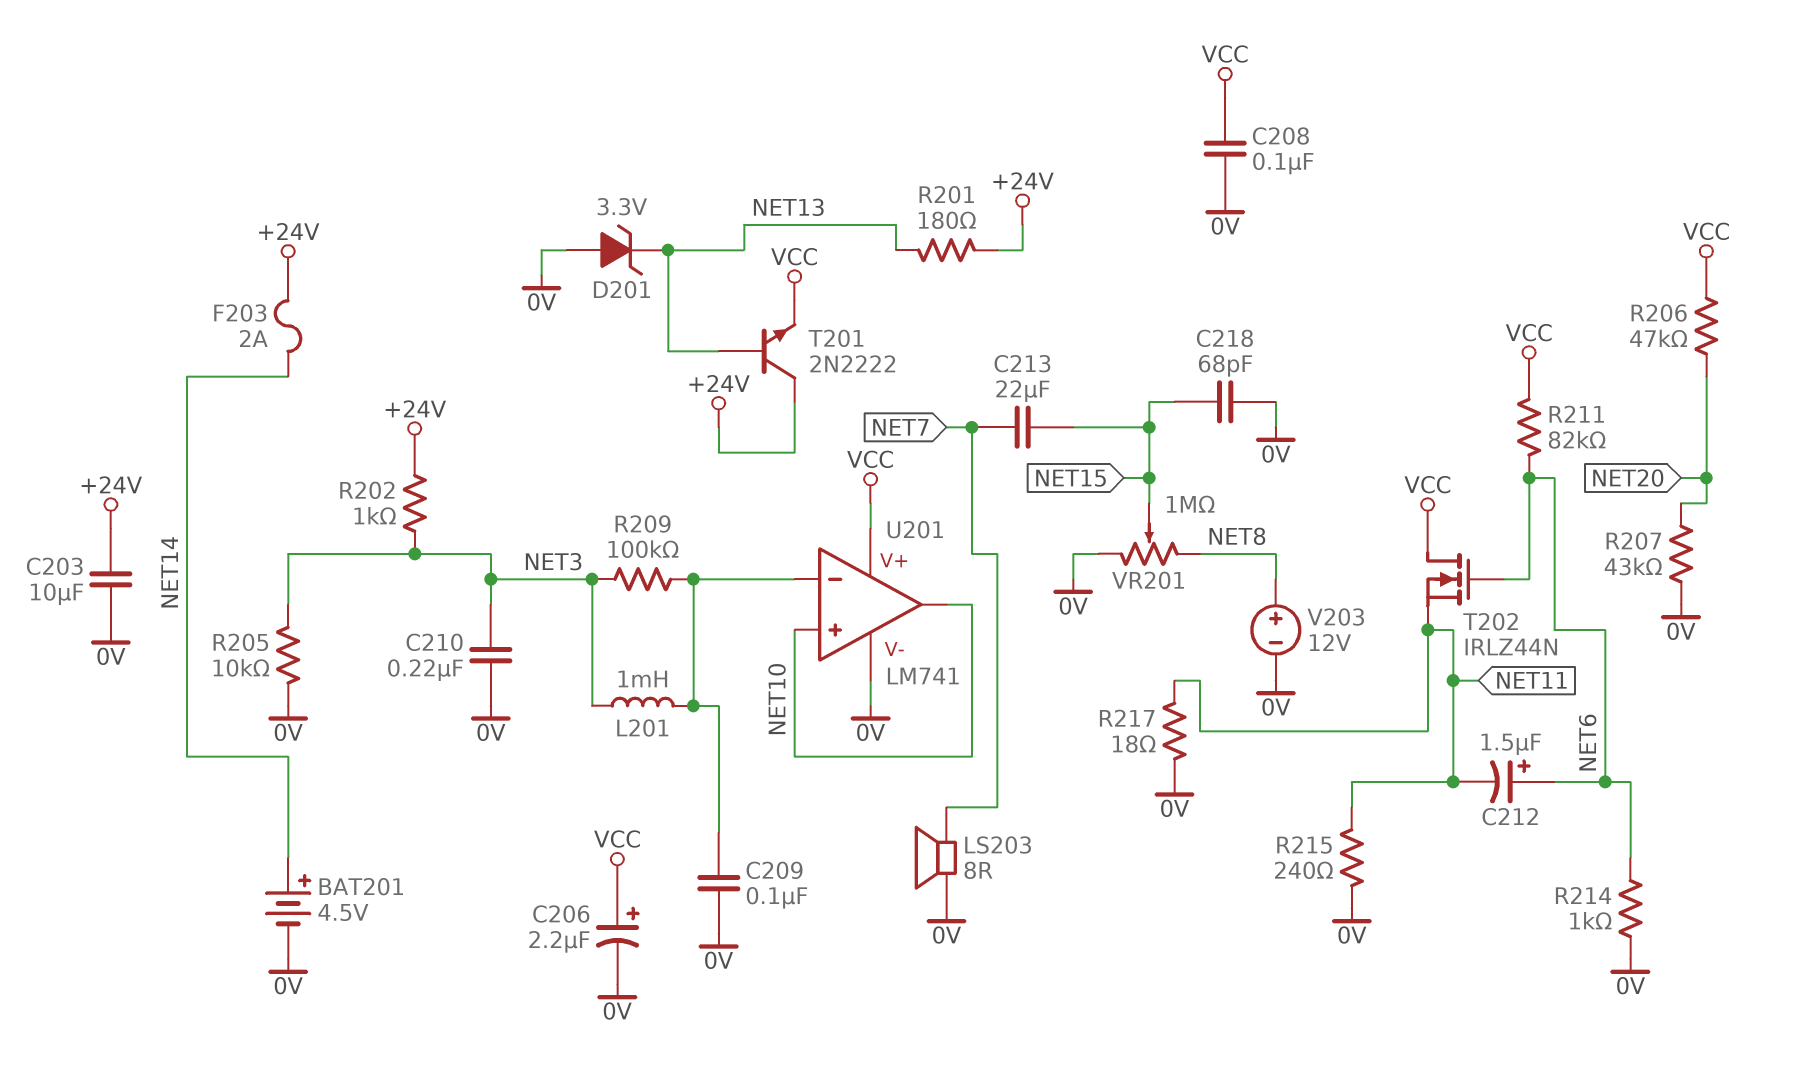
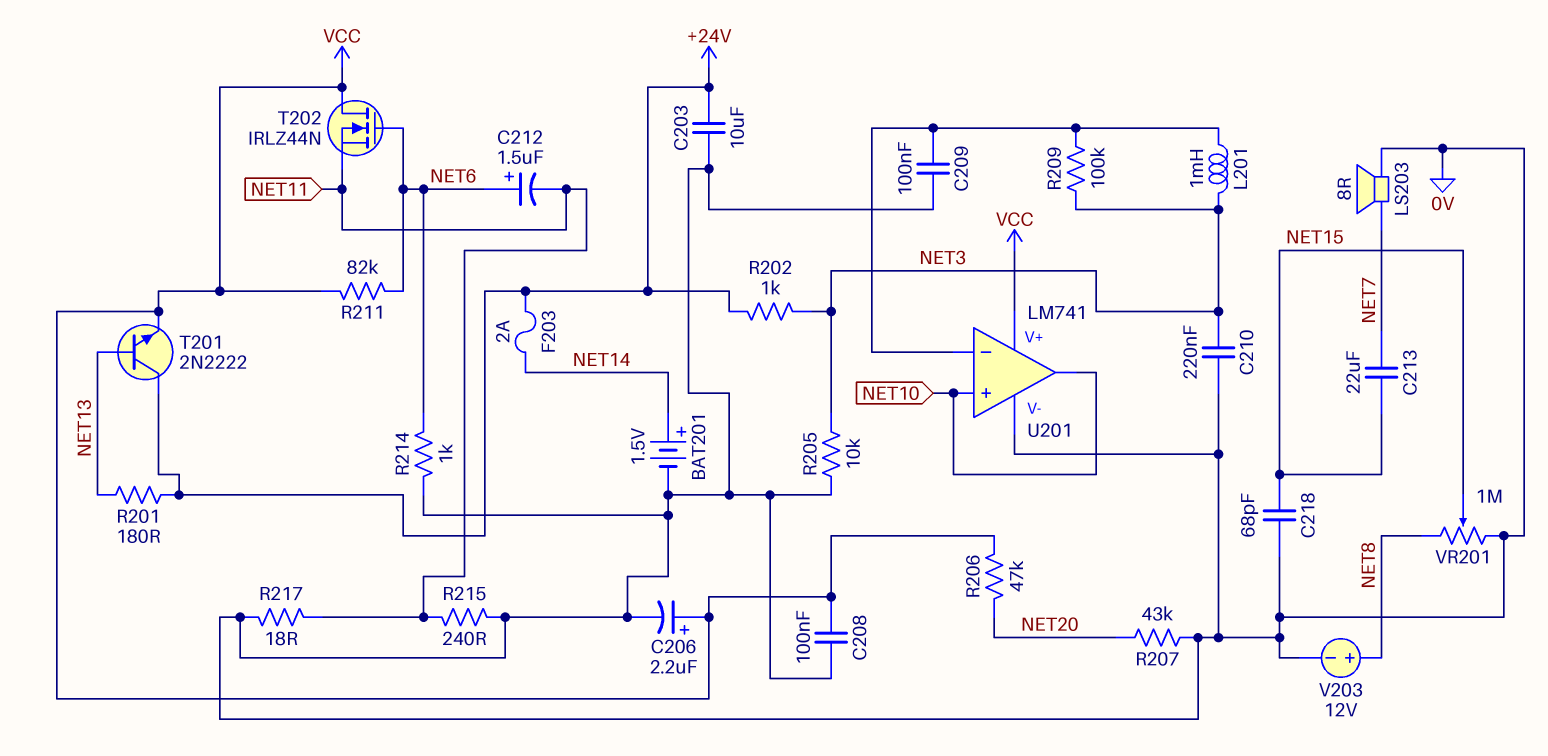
BAT201: 4.5V (plus NET14, minus 0V) -> 1.5V (plus NET14, minus 0V)
D201: zener 3.3V (A 0V, K NET13) -> none

